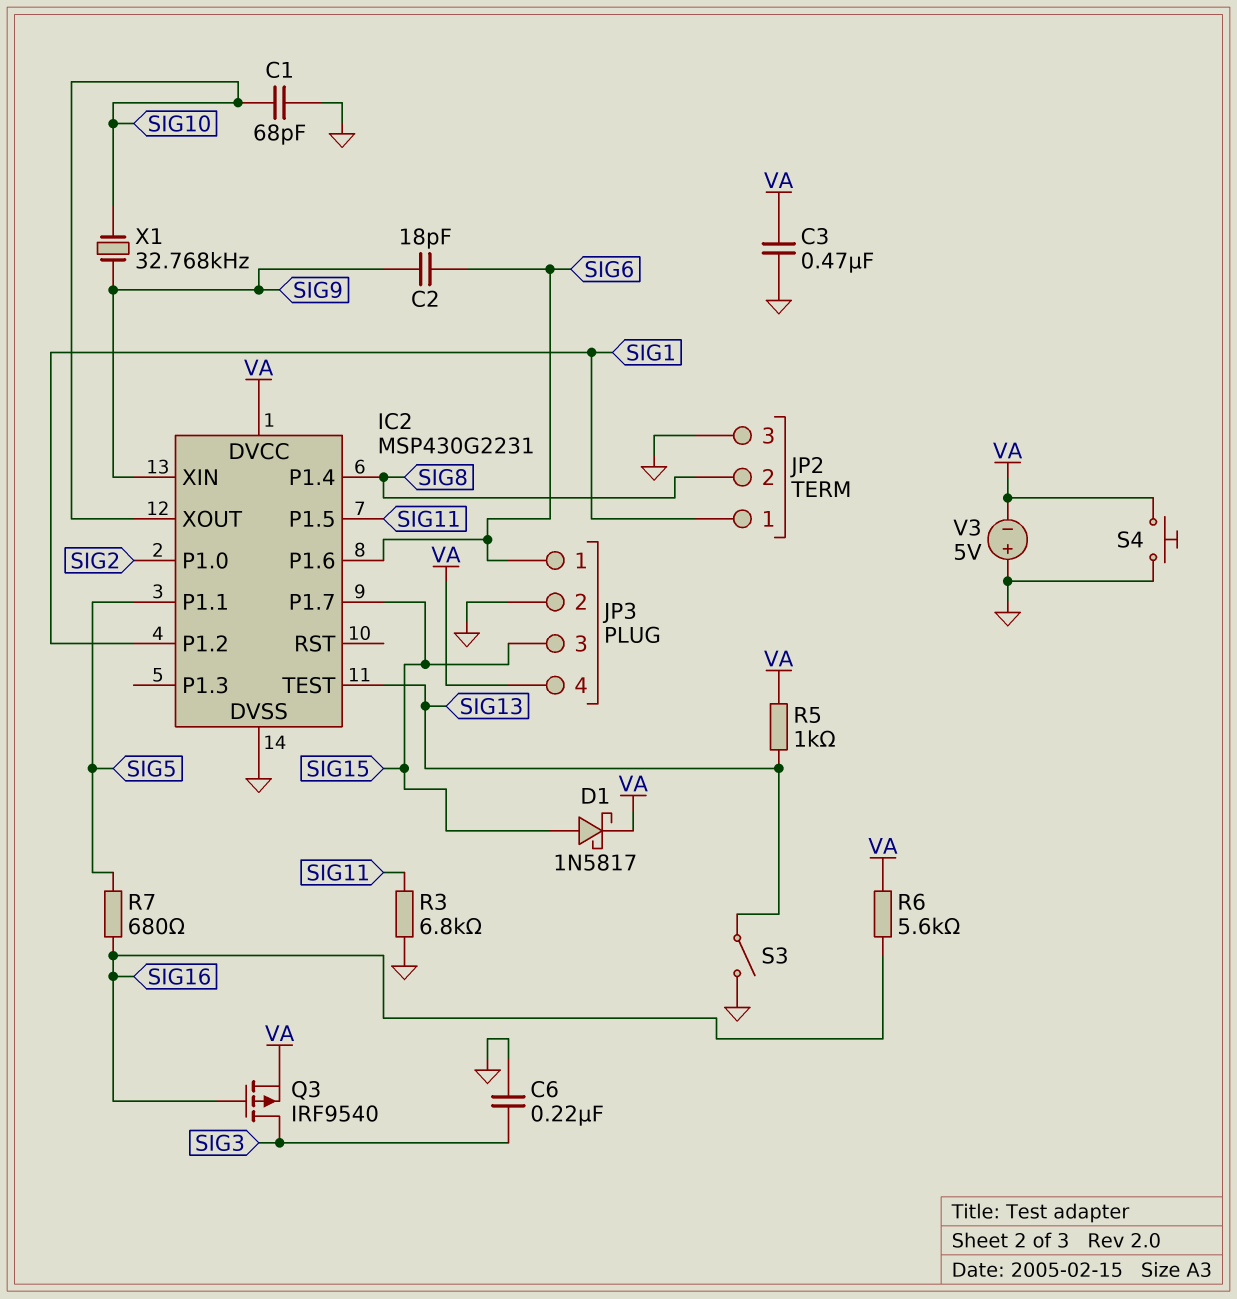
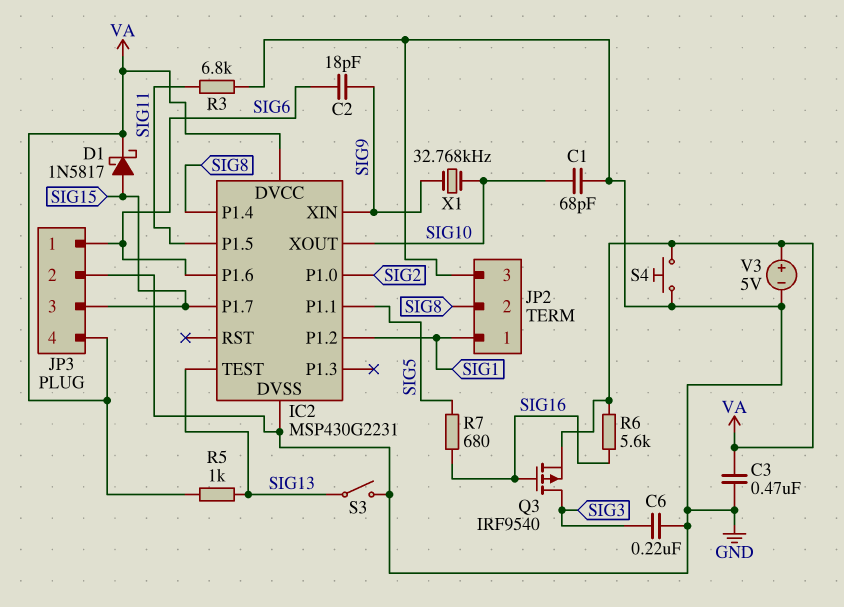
V3: 5V (plus GND, minus VA) -> 5V (plus VA, minus GND)

